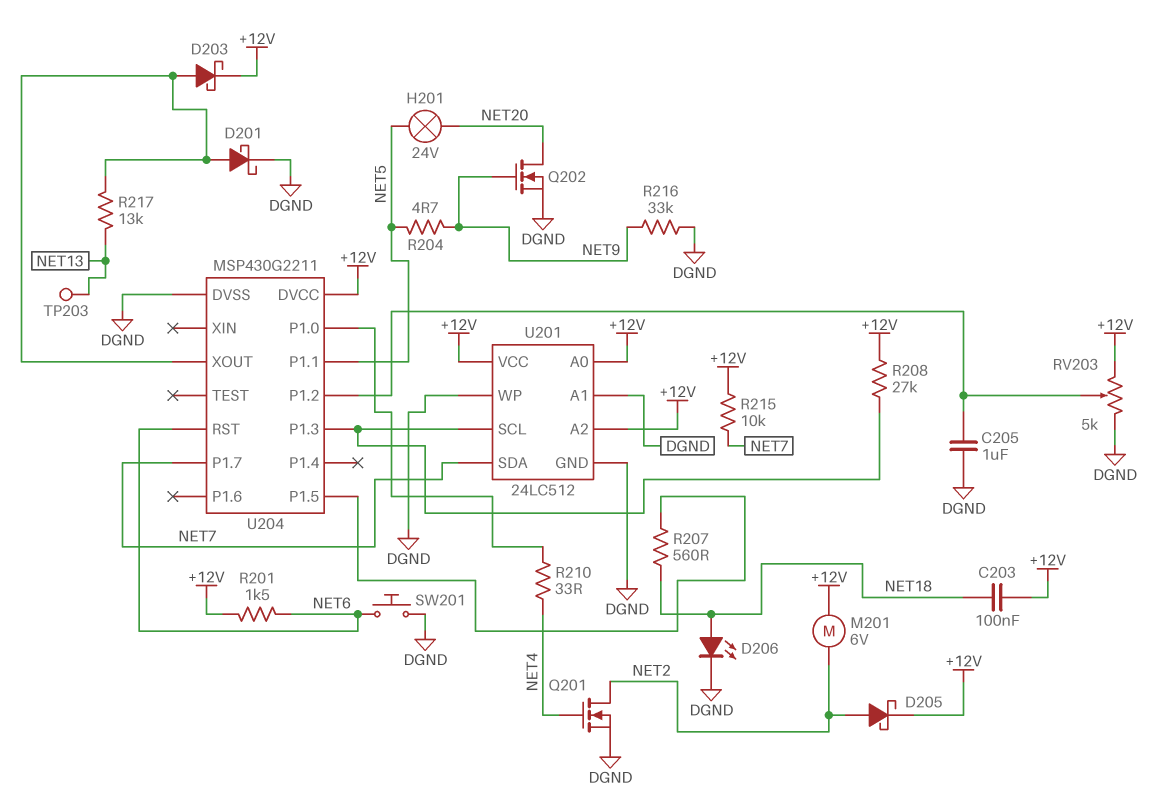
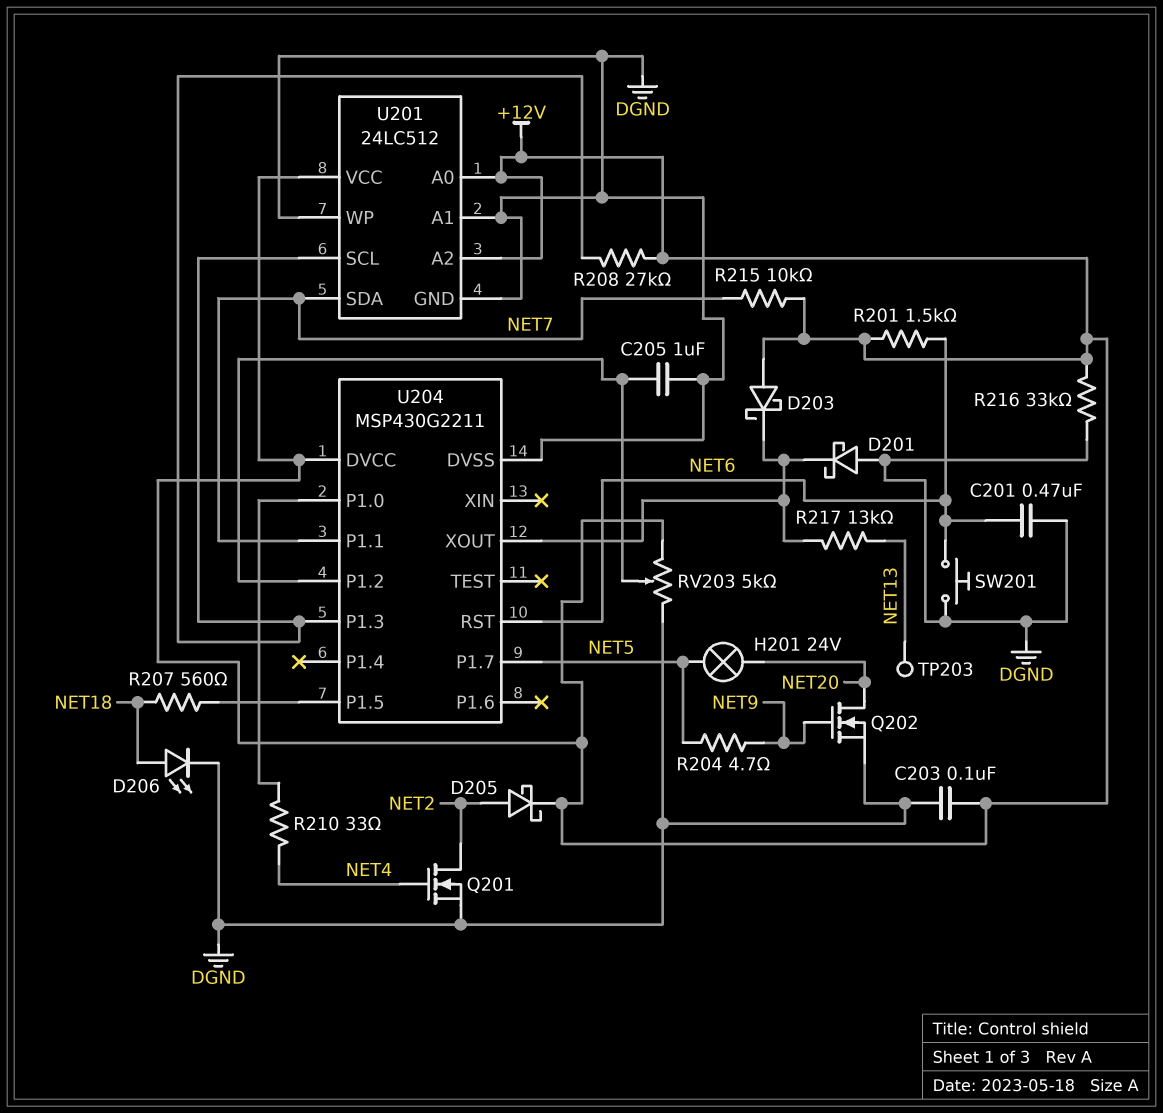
C201: none -> 470nF (DGND, NET6)
C203: 100nF (+12V, NET18) -> 100nF (+12V, DGND)
D201: schottky (A U204/XOUT, K DGND) -> schottky (A DGND, K U204/XOUT)
D203: schottky (A U204/XOUT, K +12V) -> schottky (A +12V, K U204/XOUT)
M201: motor 6V (+12V, NET2) -> none
R216: 33k (DGND, NET9) -> 33k (+12V, DGND)
U204 pin P1.1: NET5 -> NET7
U204 pin P1.7: NET7 -> NET5

